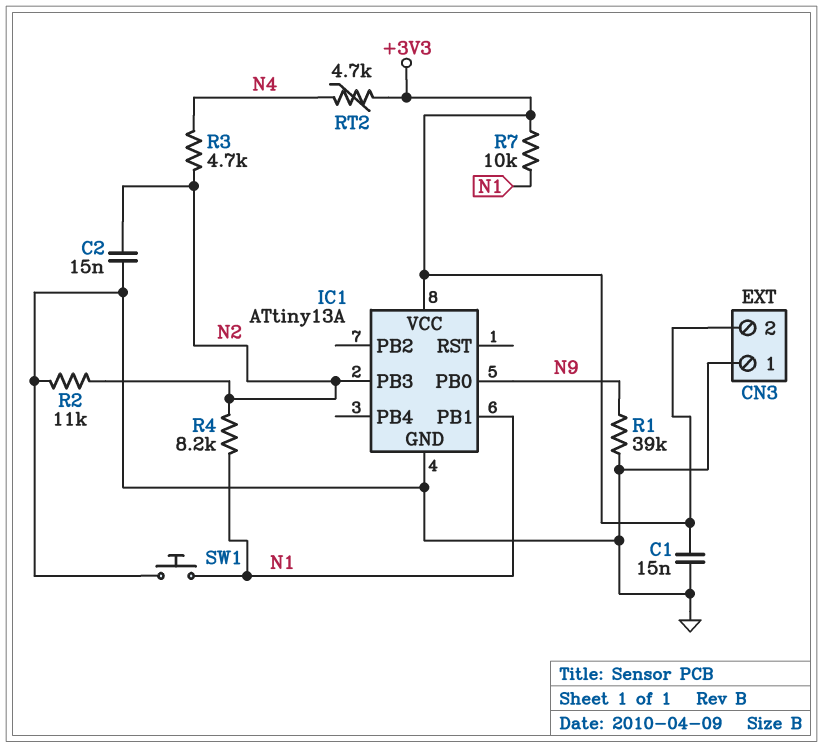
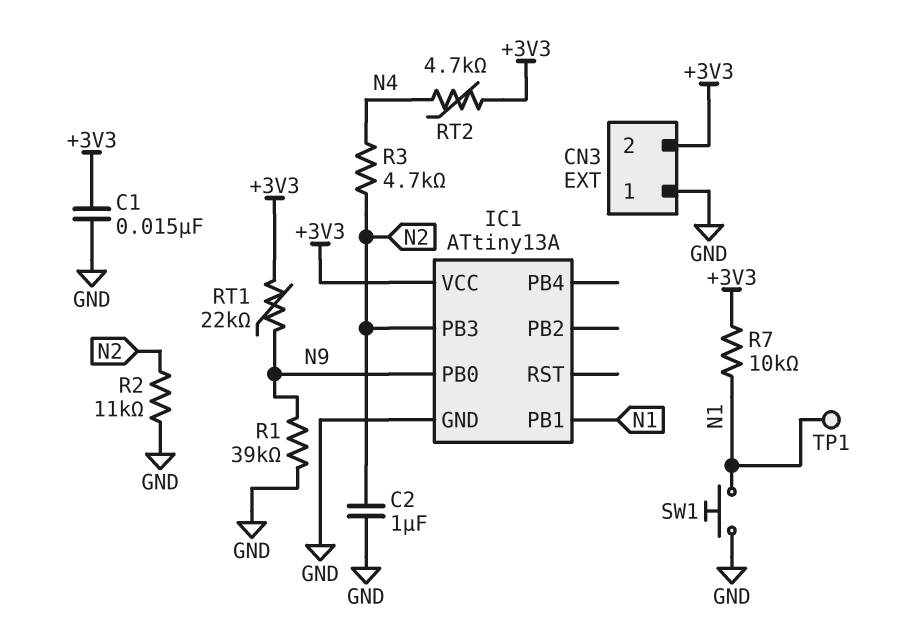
C2: 15nF (GND, N2) -> 1uF (GND, N2)
R4: 8.2k (N1, N2) -> none
RT1: none -> 22k (+3V3, N9)
TP1: none -> test point (N1)

